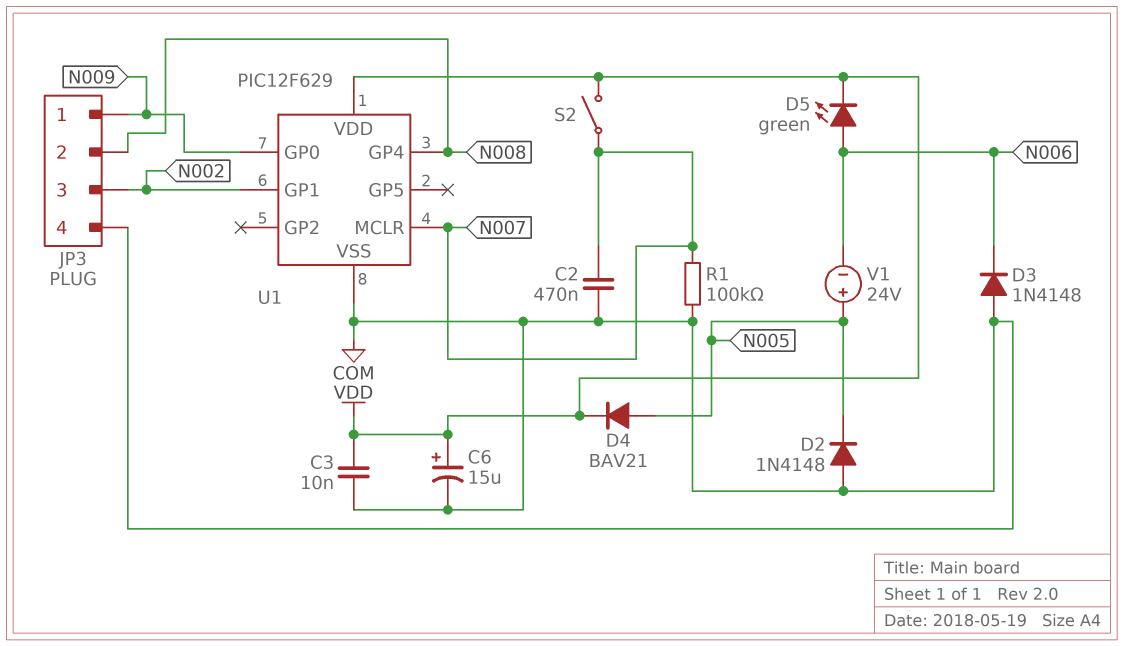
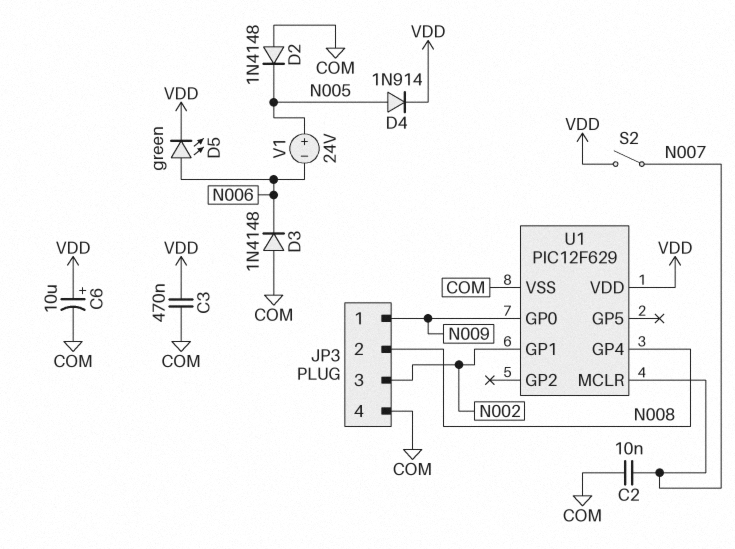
C2: 470nF (COM, N007) -> 10nF (COM, N007)
C3: 10nF (COM, VDD) -> 470nF (COM, VDD)
C6: 15uF (plus VDD, minus COM) -> 10uF (plus VDD, minus COM)
D4: diode BAV21 (A N005, K VDD) -> diode 1N914 (A N005, K VDD)
R1: 100k (COM, N007) -> none

